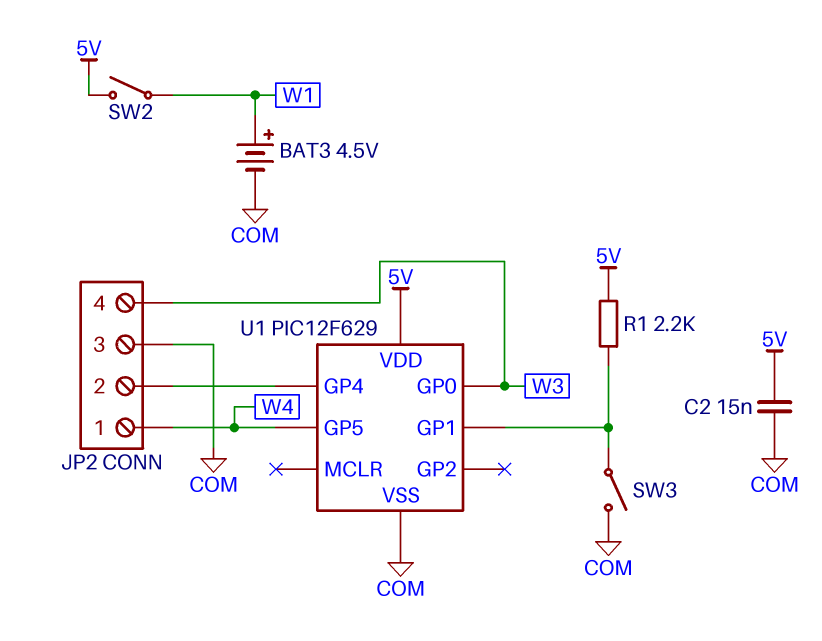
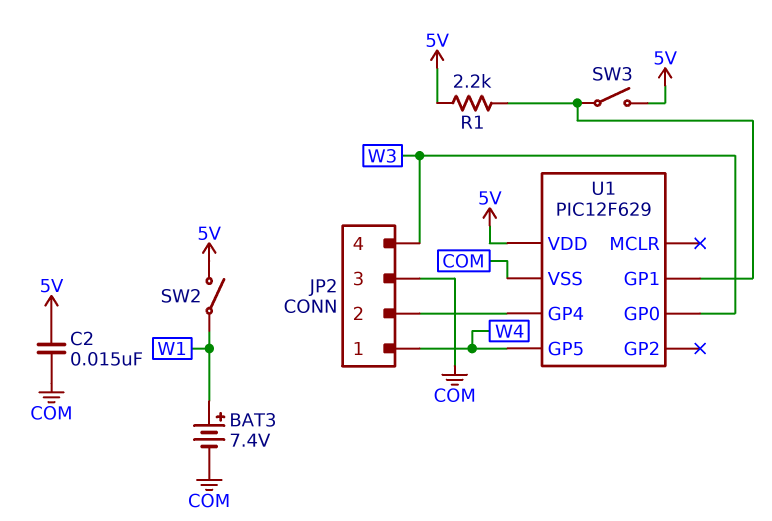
BAT3: 4.5V (plus W1, minus COM) -> 7.4V (plus W1, minus COM)
SW3: switch (COM, U1/GP1) -> switch (5V, U1/GP1)

